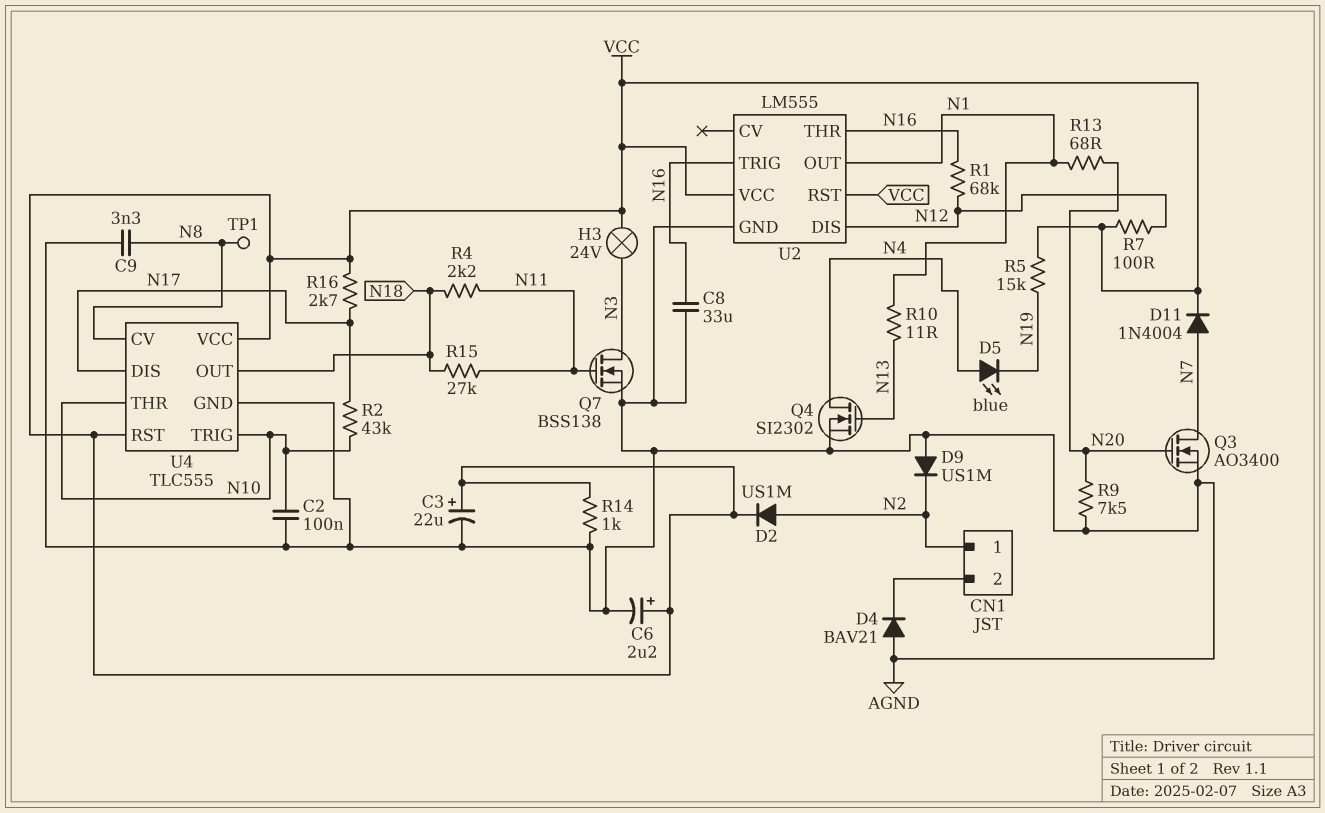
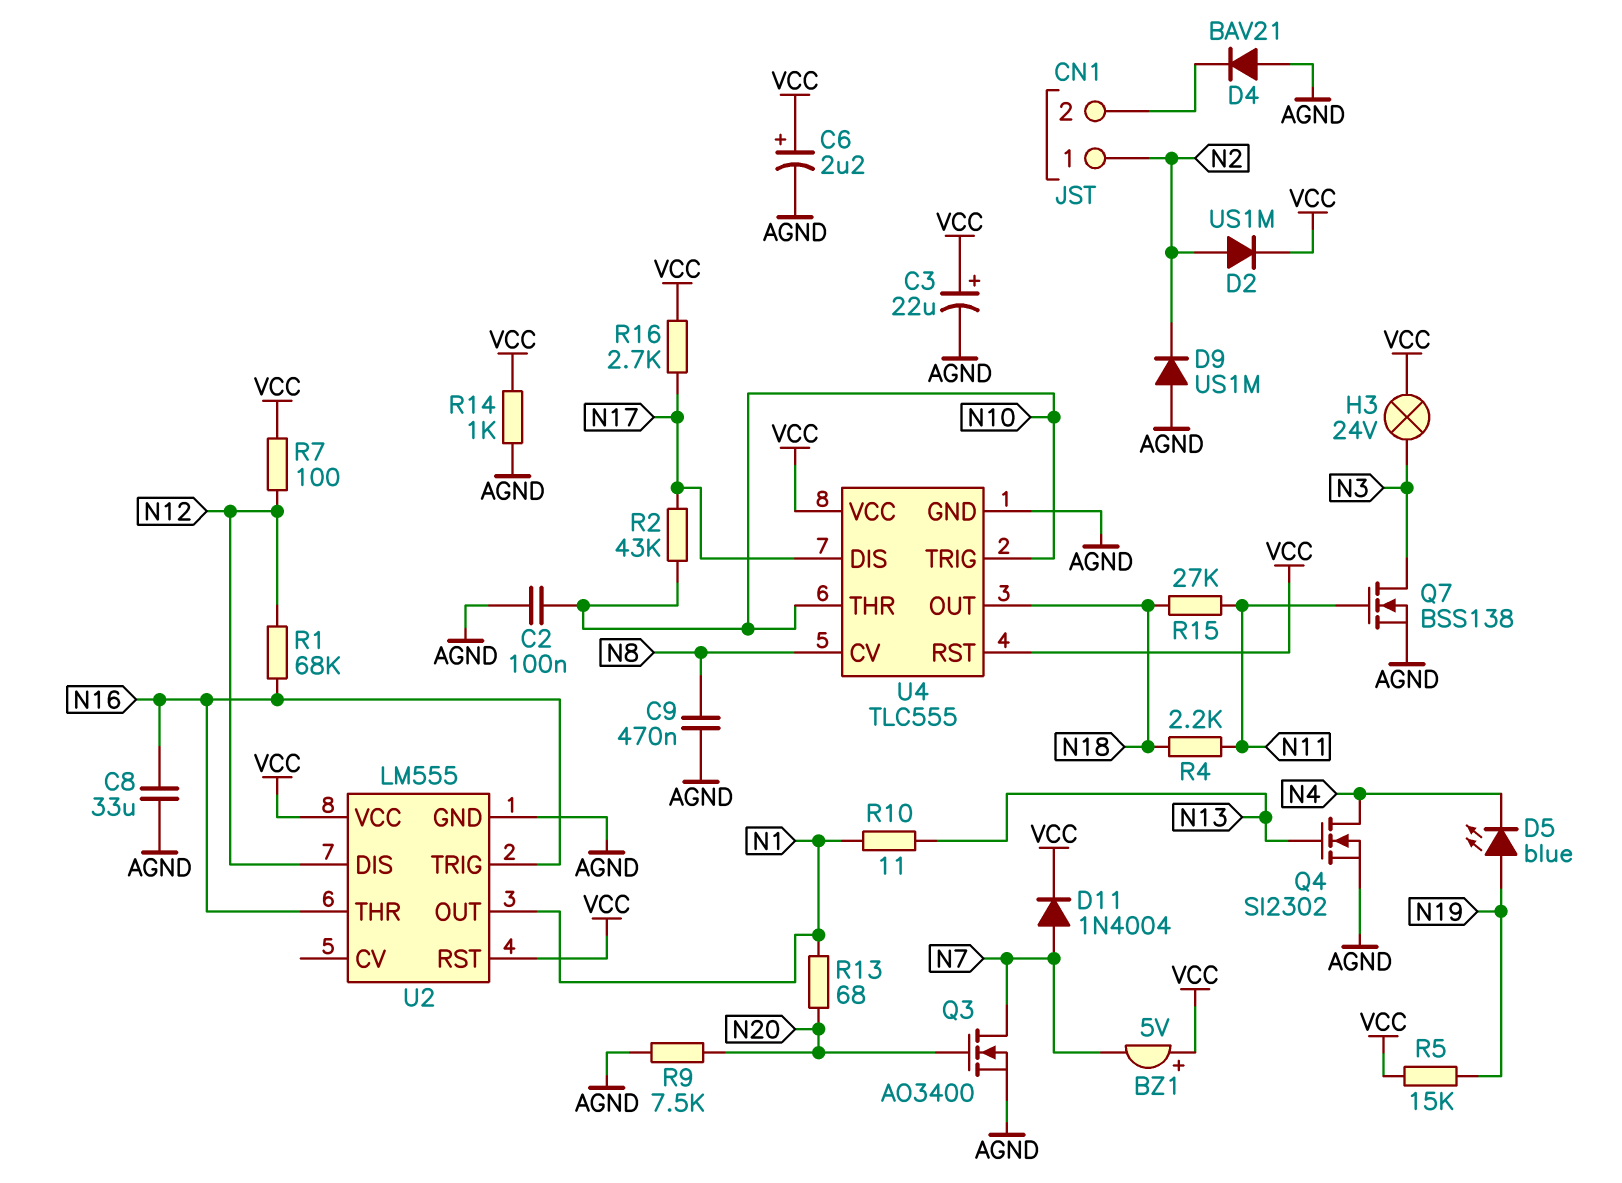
BZ1: none -> buzzer 5V (plus VCC, minus N7)
C9: 3.3nF (AGND, N8) -> 470nF (AGND, N8)
D5: LED blue (A N4, K N19) -> LED blue (A N19, K N4)
TP1: test point (N8) -> none

